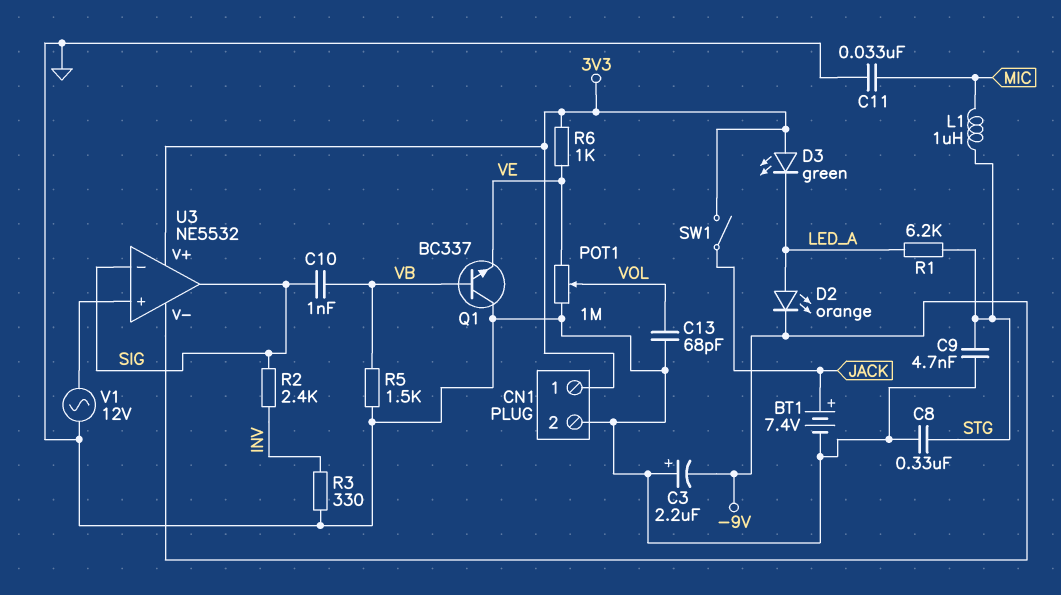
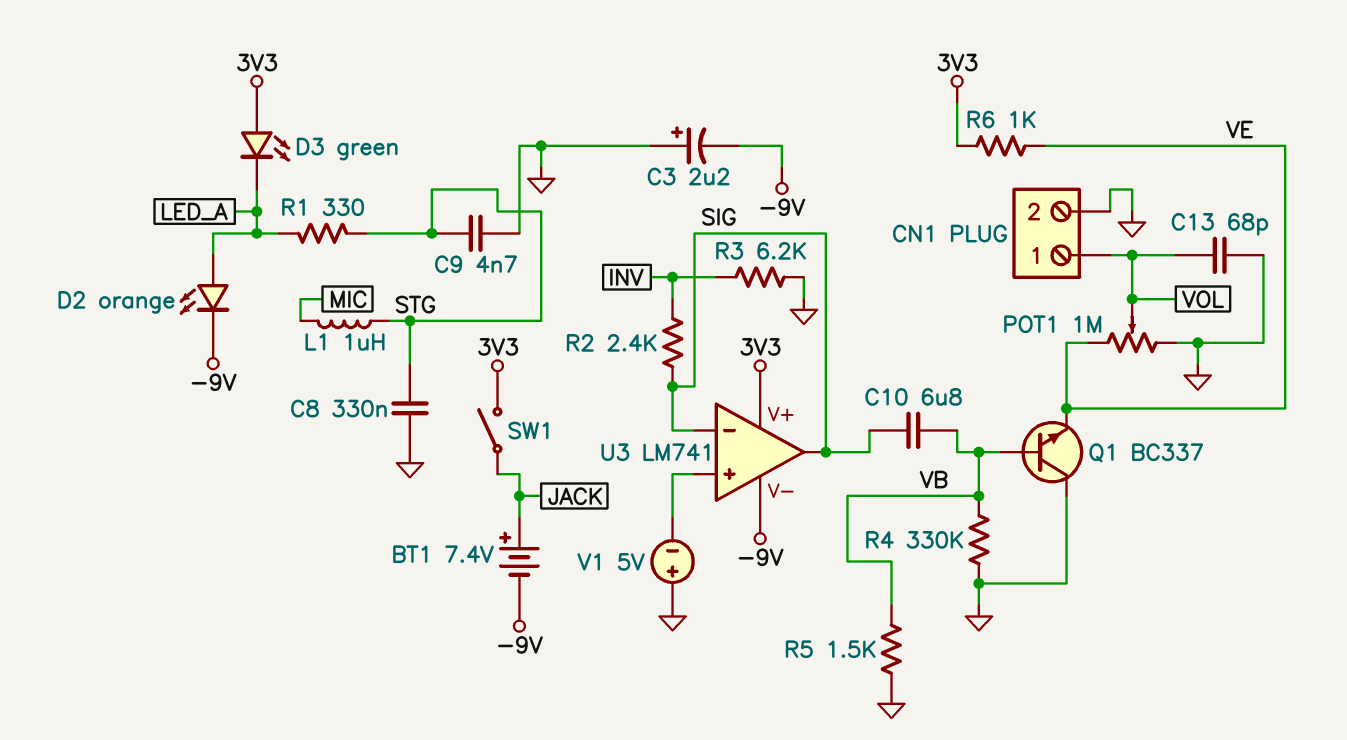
BT1: 7.4V (plus JACK, minus GND) -> 7.4V (plus JACK, minus -9V)
C10: 1nF (SIG, VB) -> 6.8uF (SIG, VB)
C11: 33nF (GND, MIC) -> none
CN1 pin 1: 3V3 -> VOL
R1: 6.2k (LED_A, STG) -> 330 (LED_A, STG)
R3: 330 (GND, INV) -> 6.2k (GND, INV)
R4: none -> 330k (GND, VB)
U3: NE5532 -> LM741
V1: AC 12V (GND, U3/in+) -> 5V (plus GND, minus U3/in+)

